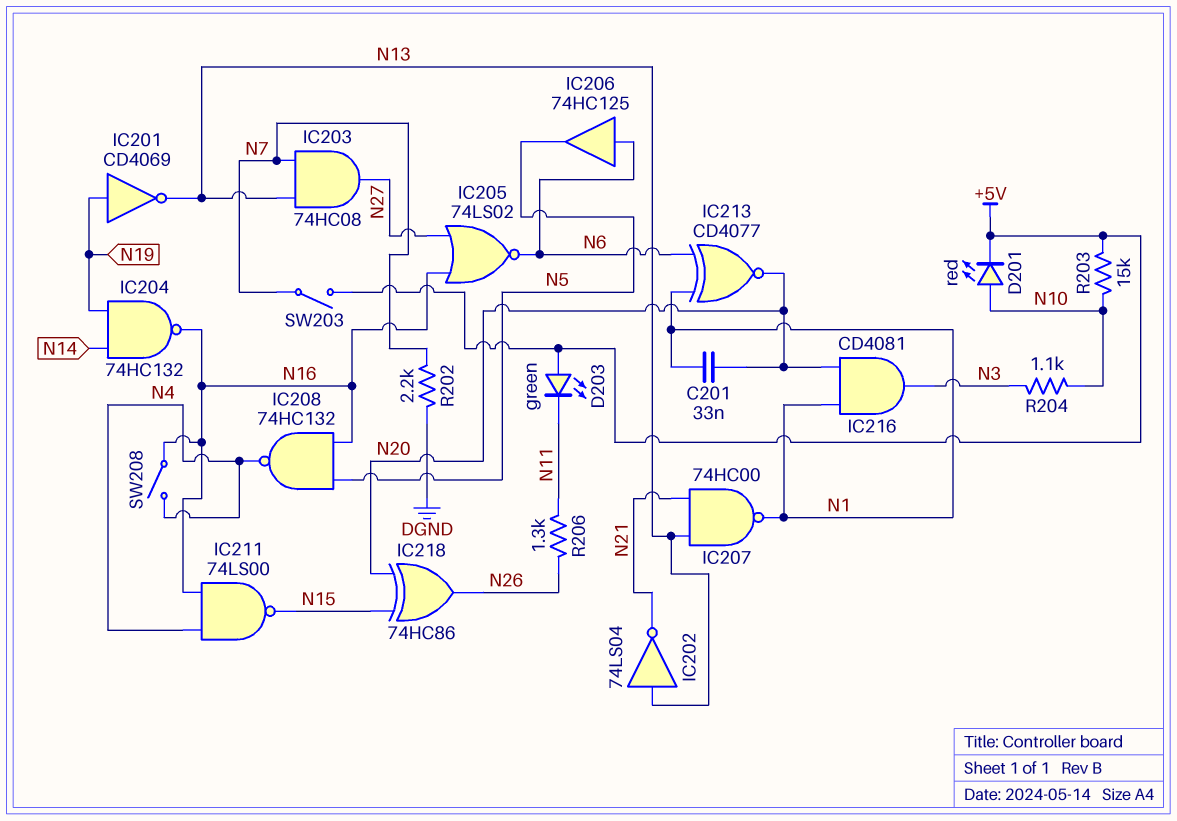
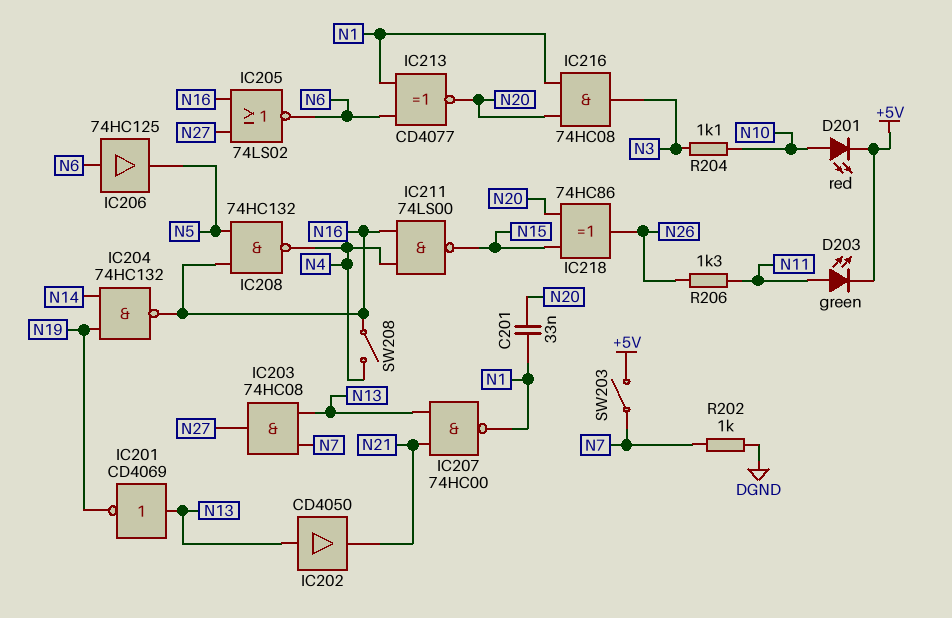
D203: LED green (A +5V, K N11) -> LED green (A N11, K +5V)
IC201: NOT CD4069 (in N19, out N13) -> NOT CD4069 (in N13, out N19)
IC202: NOT 74LS04 (in N13, out N21) -> buffer CD4050 (in N13, out N21)
IC216: AND CD4081 (in N1, in N20, out N3) -> AND 74HC08 (in N1, in N20, out N3)
R202: 2.2k (DGND, N7) -> 1k (DGND, N7)
R203: 15k (+5V, N10) -> none

